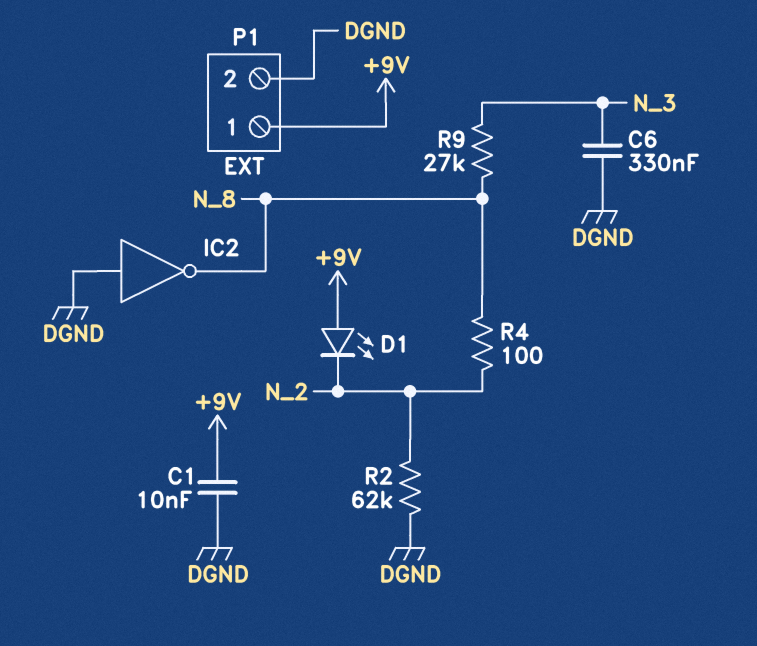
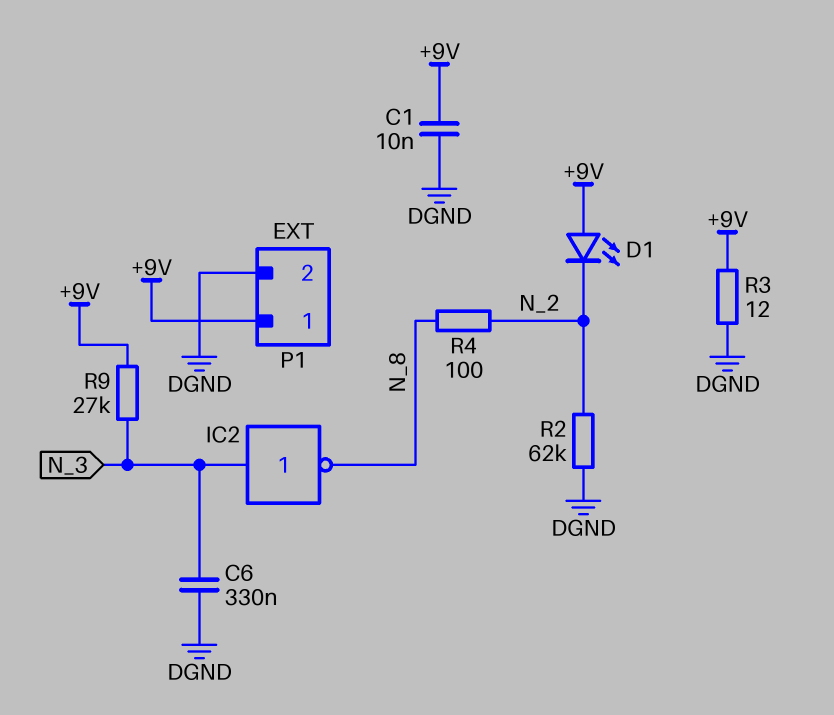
IC2: NOT (in DGND, out N_8) -> NOT (in N_3, out N_8)
R3: none -> 12 (+9V, DGND)
R9: 27k (N_3, N_8) -> 27k (+9V, N_3)

